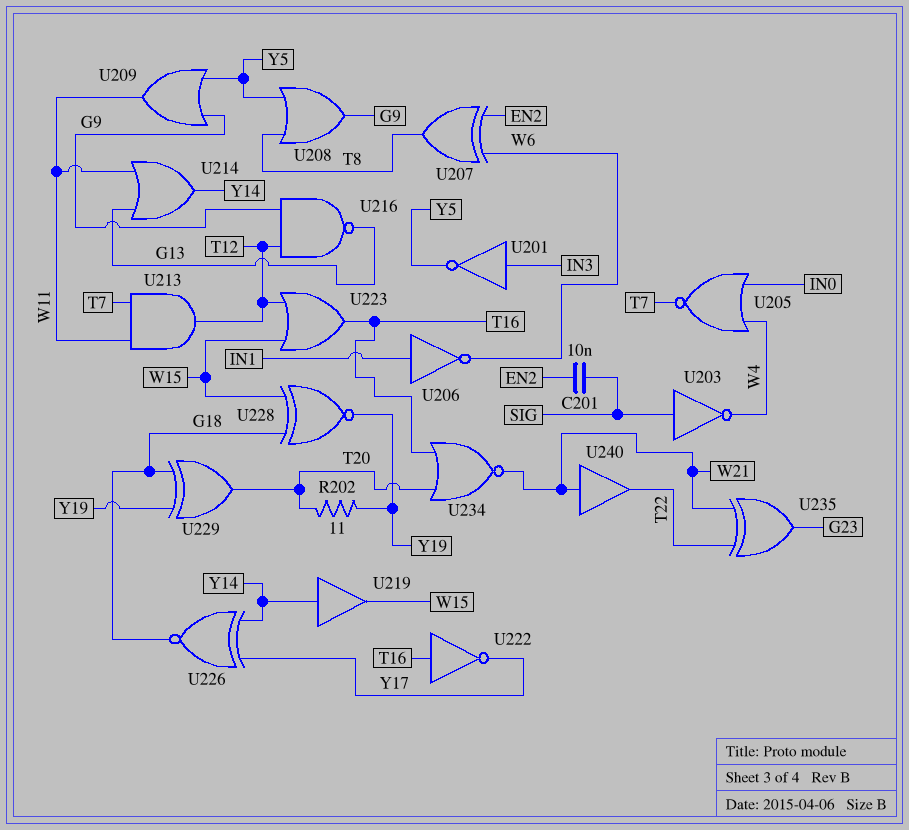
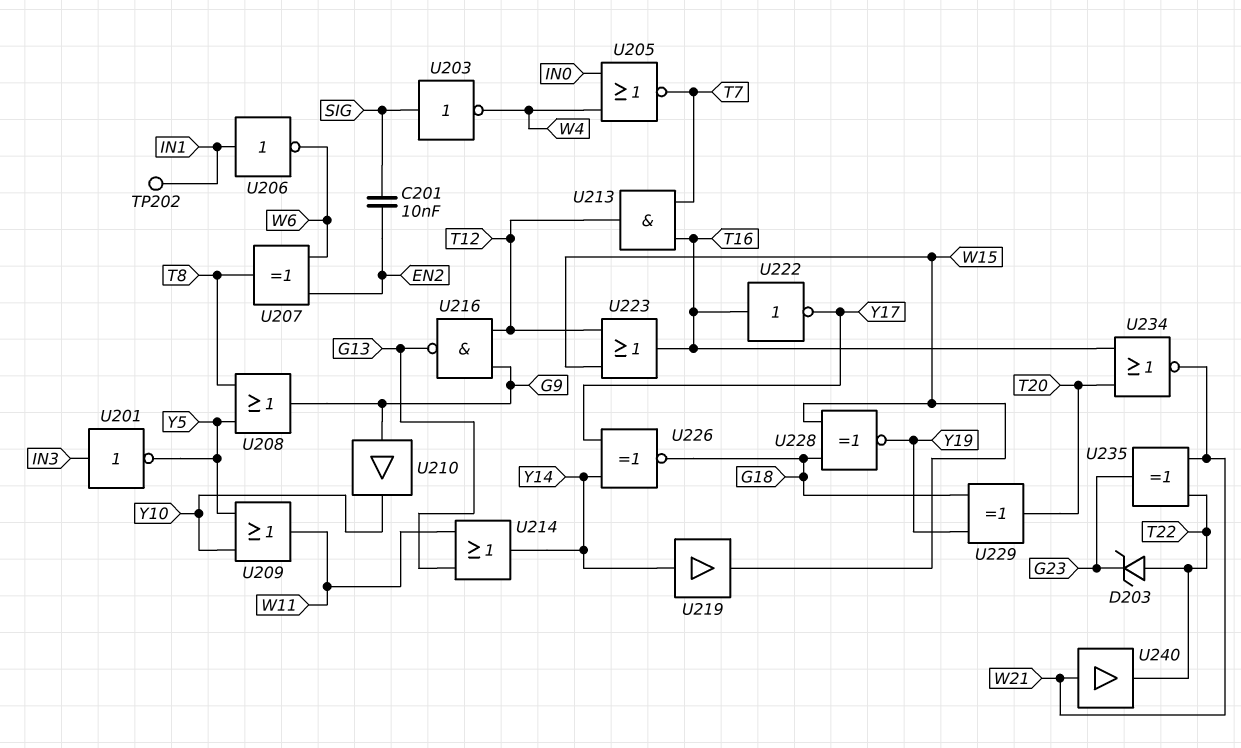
D203: none -> zener (A T22, K G23)
R202: 11 (T20, Y19) -> none
TP202: none -> test point (IN1)
U209: OR (in G9, in Y5, out W11) -> OR (in Y5, in Y10, out W11)
U210: none -> buffer (in G9, out Y10)
U213: AND (in T7, in W11, out T12) -> AND (in T7, in T16, out T12)

